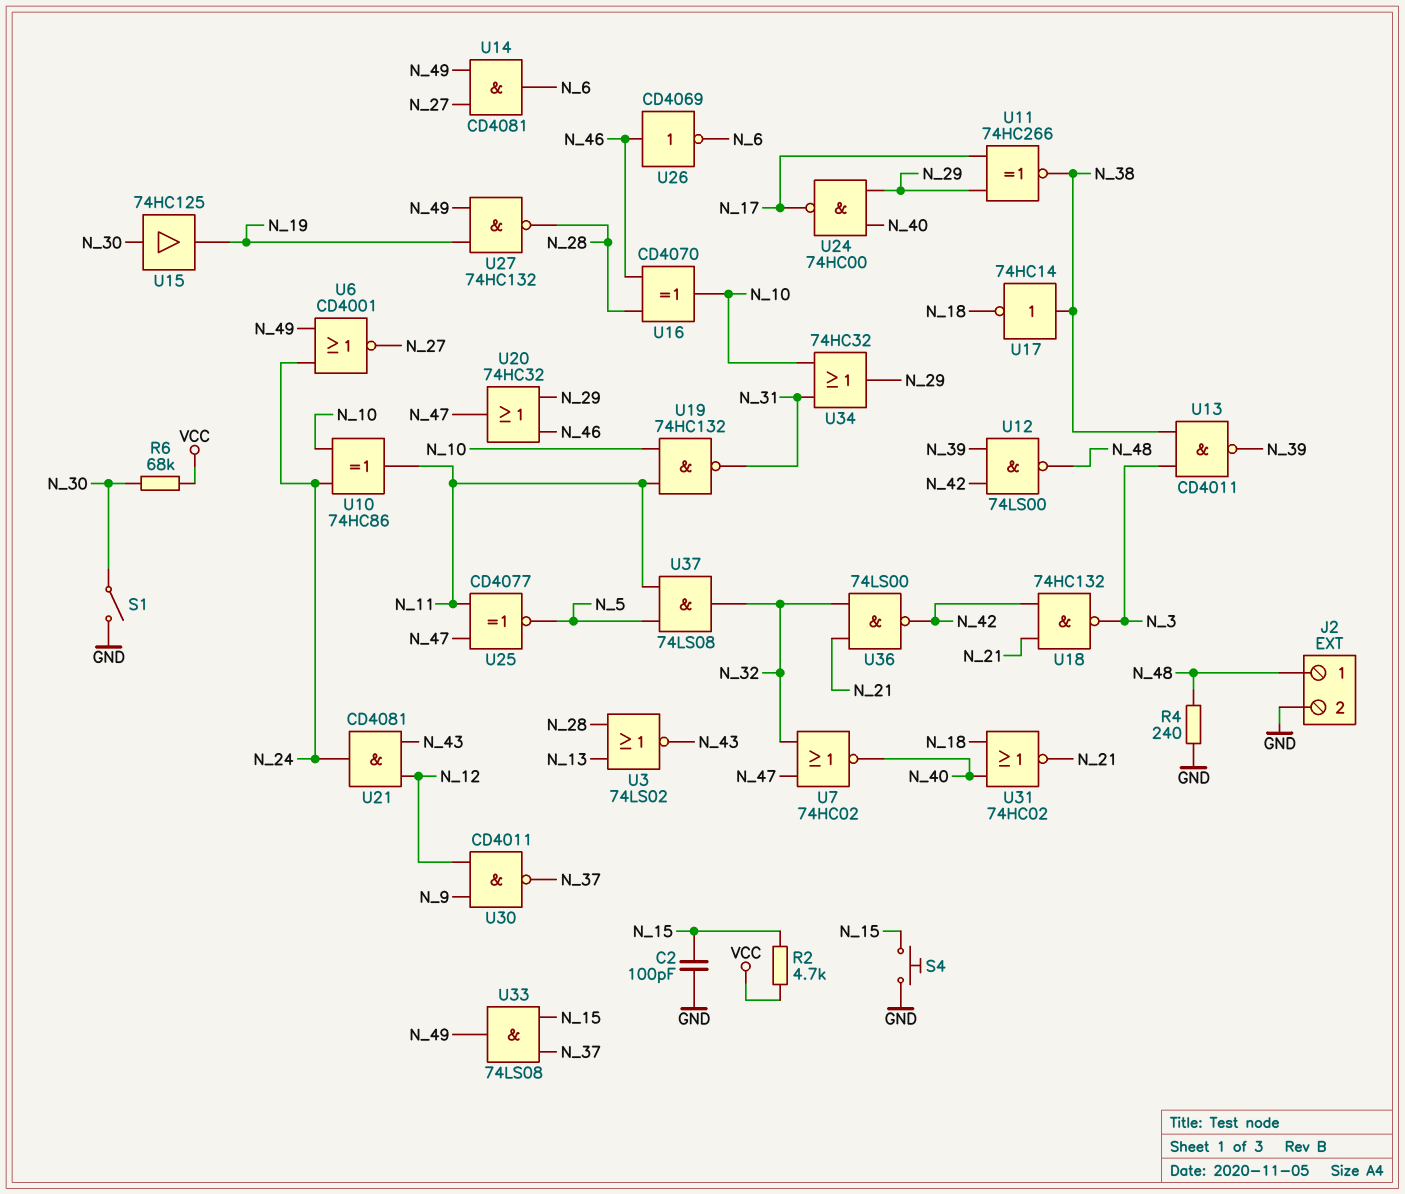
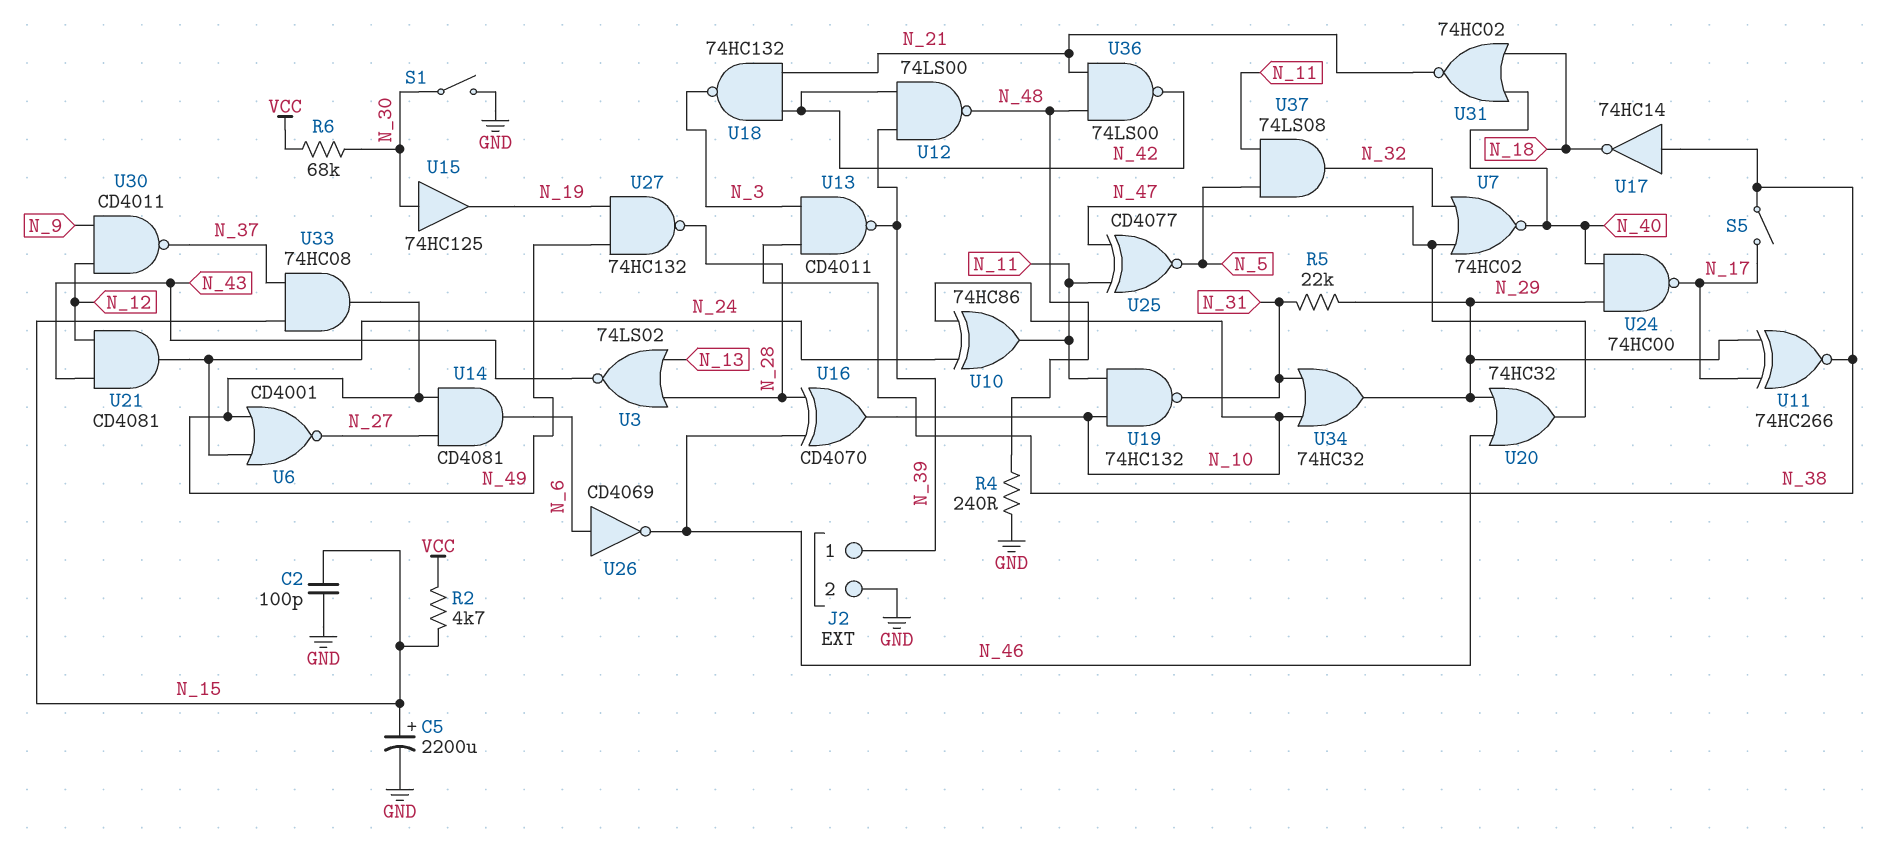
C5: none -> 2200uF (plus N_15, minus GND)
J2 pin 1: N_48 -> N_39
R5: none -> 22k (N_29, N_31)
S4: button (GND, N_15) -> none
S5: none -> switch (N_17, N_38)
U26: NOT CD4069 (in N_46, out N_6) -> NOT CD4069 (in N_6, out N_46)
U33: AND 74LS08 (in N_15, in N_37, out N_49) -> AND 74HC08 (in N_15, in N_37, out N_49)
U36: NAND 74LS00 (in N_21, in N_32, out N_42) -> NAND 74LS00 (in N_21, in N_48, out N_42)

